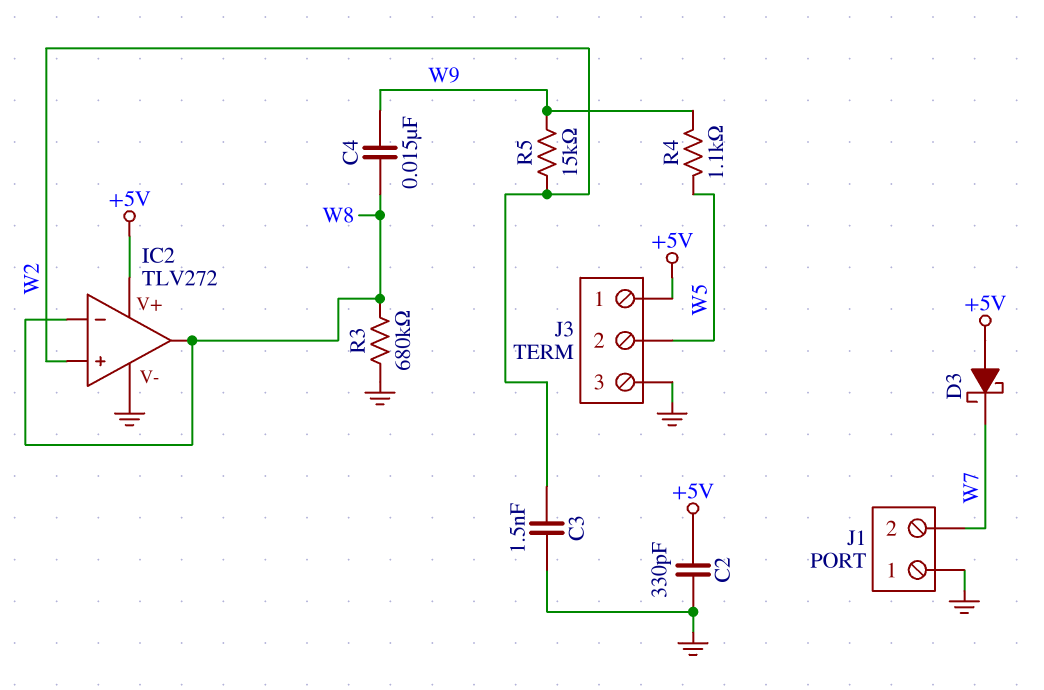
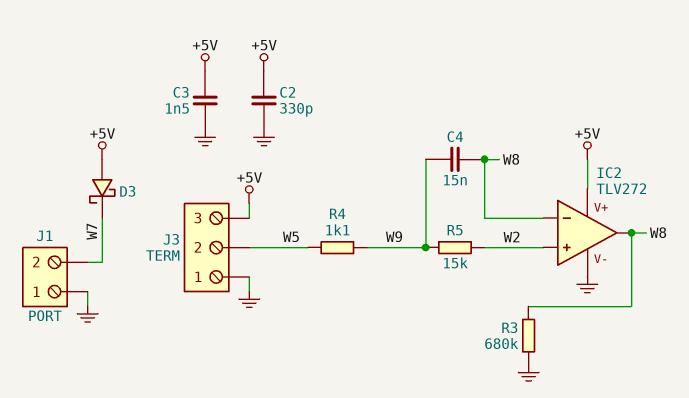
C3: 1.5nF (GND, W2) -> 1.5nF (+5V, GND)
J3 pin 1: +5V -> GND
J3 pin 3: GND -> +5V

